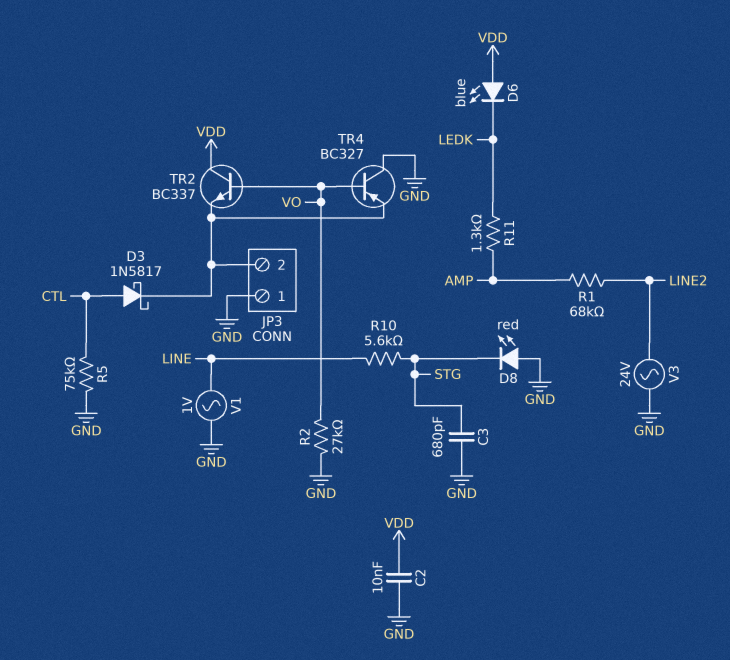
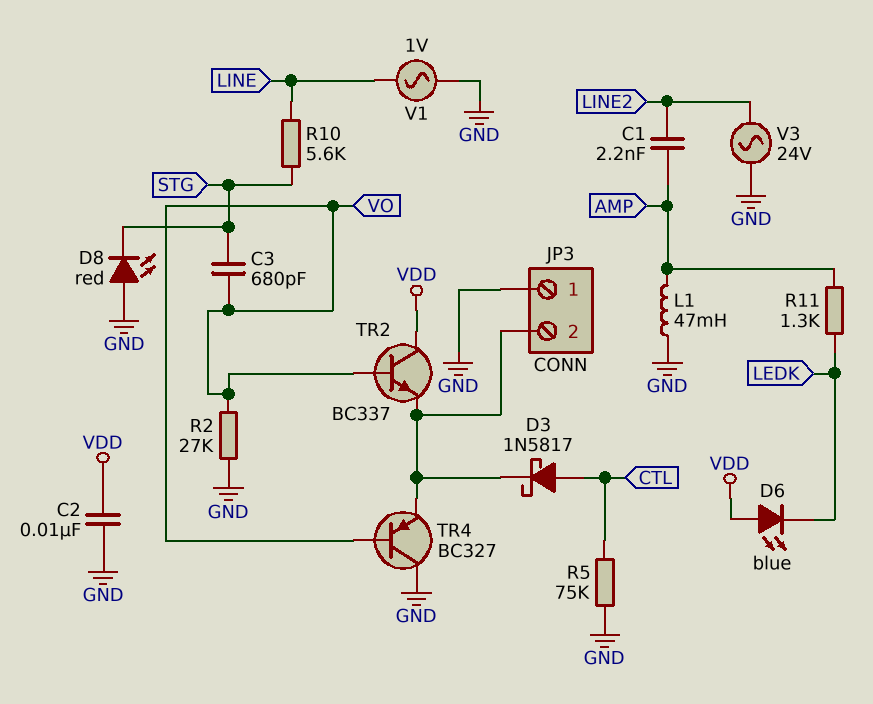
C1: none -> 2.2nF (AMP, LINE2)
C3: 680pF (GND, STG) -> 680pF (STG, VO)
L1: none -> 47mH (AMP, GND)
R1: 68k (AMP, LINE2) -> none

